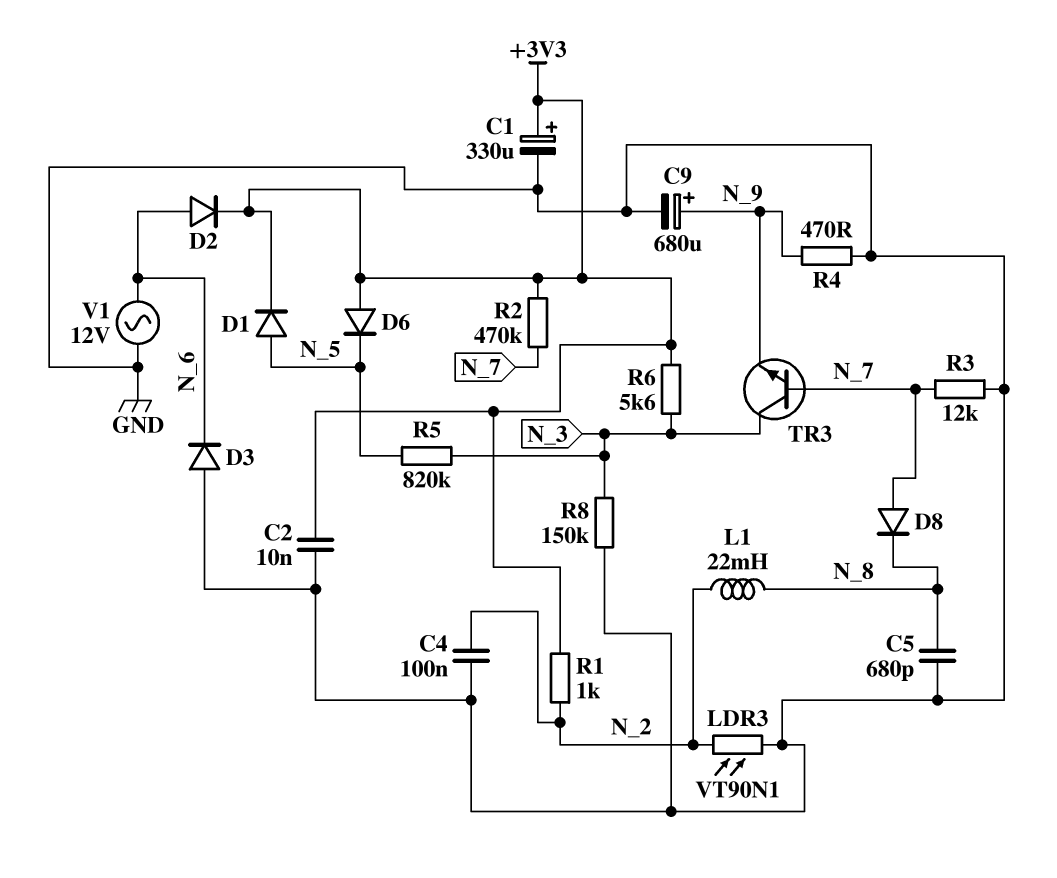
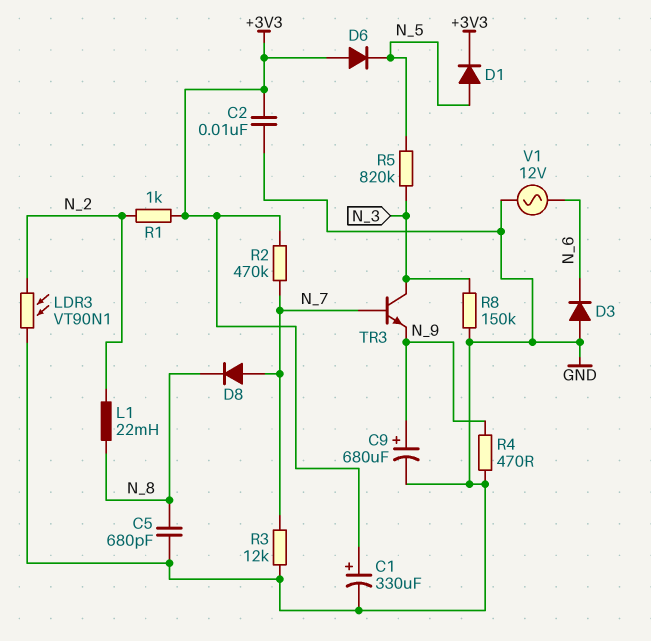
C4: 100nF (GND, N_2) -> none
D2: diode (A N_6, K +3V3) -> none
R6: 5.6k (+3V3, N_3) -> none

